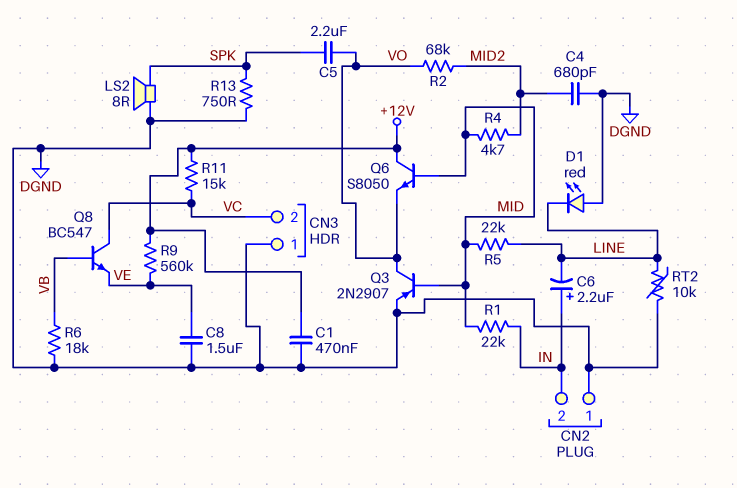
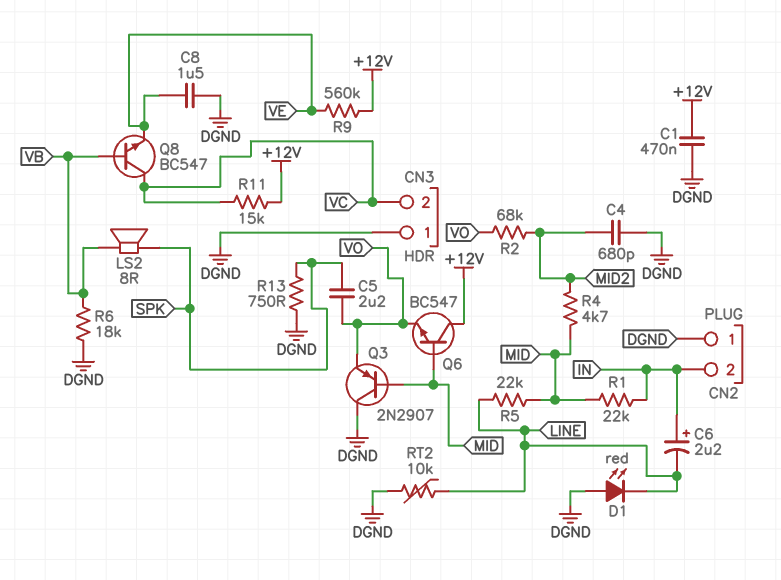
LS2: speaker 8R (DGND, SPK) -> speaker 8R (SPK, VB)
Q3: PNP 2N2907 (B MID, C VO, E DGND) -> PNP 2N2907 (B MID, C DGND, E VO)
Q6: NPN S8050 (B MID, C +12V, E VO) -> NPN BC547 (B MID, C +12V, E VO)

